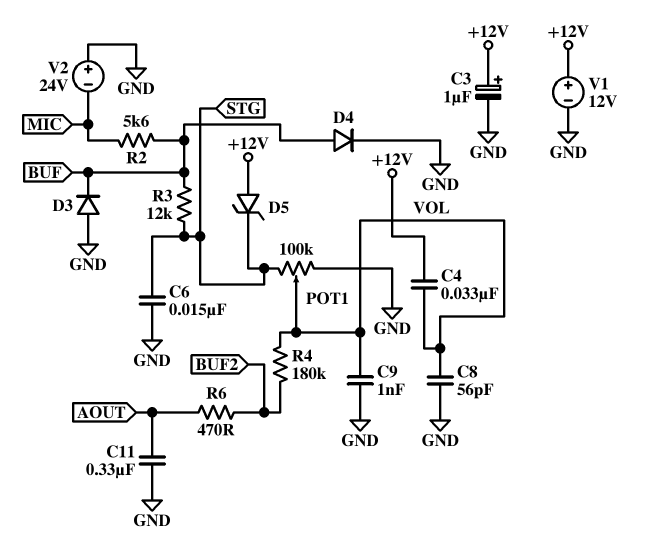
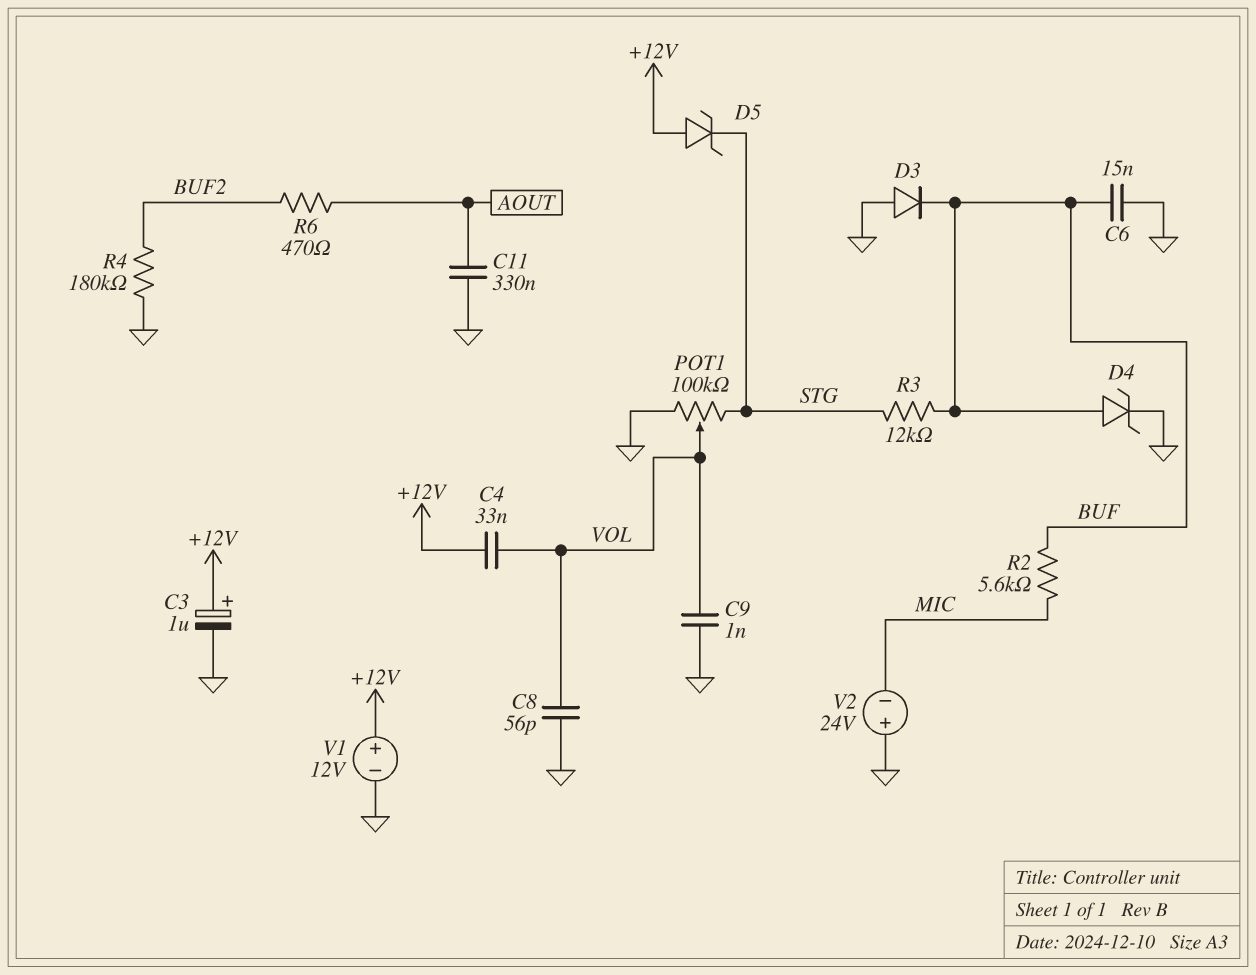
C6: 15nF (GND, STG) -> 15nF (BUF, GND)
D4: diode (A BUF, K GND) -> zener (A BUF, K GND)
R4: 180k (BUF2, VOL) -> 180k (BUF2, GND)

